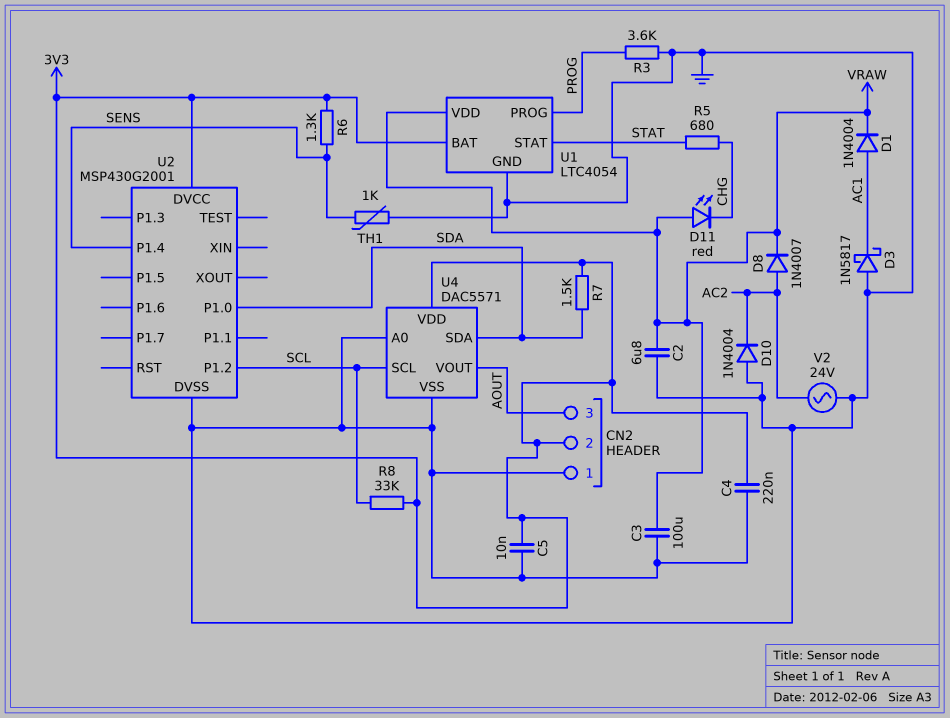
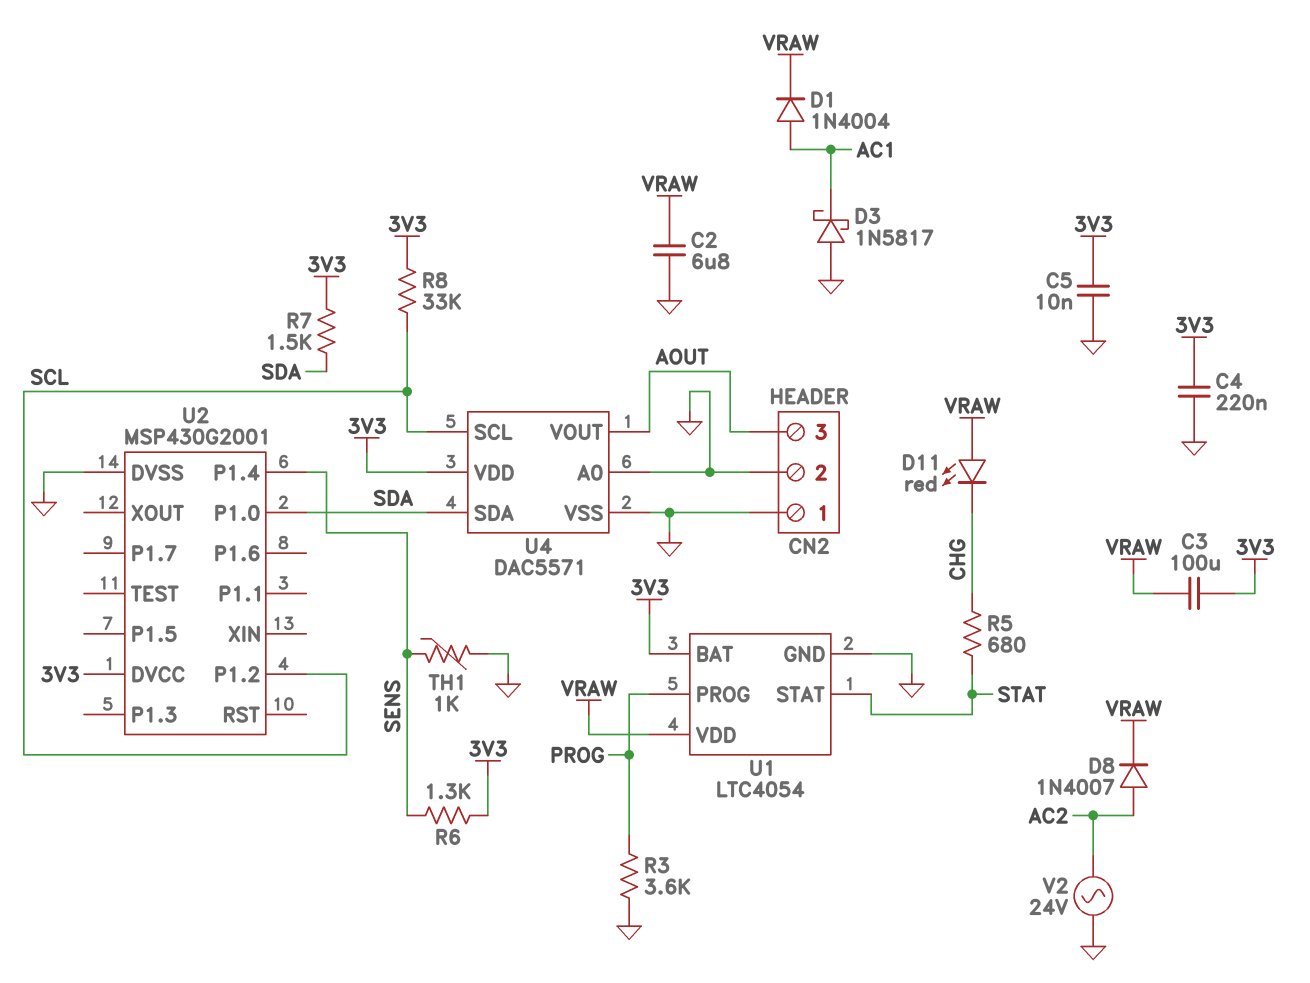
C3: 100uF (GND, VRAW) -> 100uF (3V3, VRAW)
CN2 pin 2: 3V3 -> GND
D10: diode 1N4004 (A GND, K AC2) -> none

